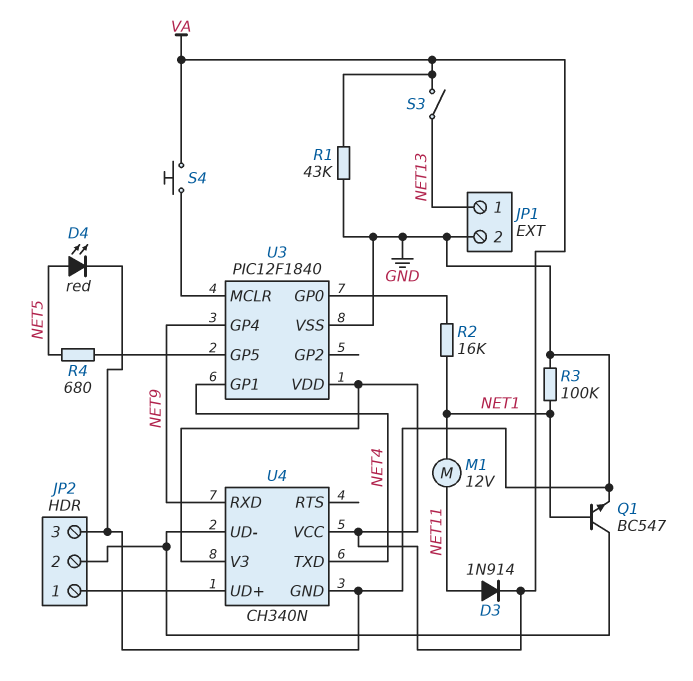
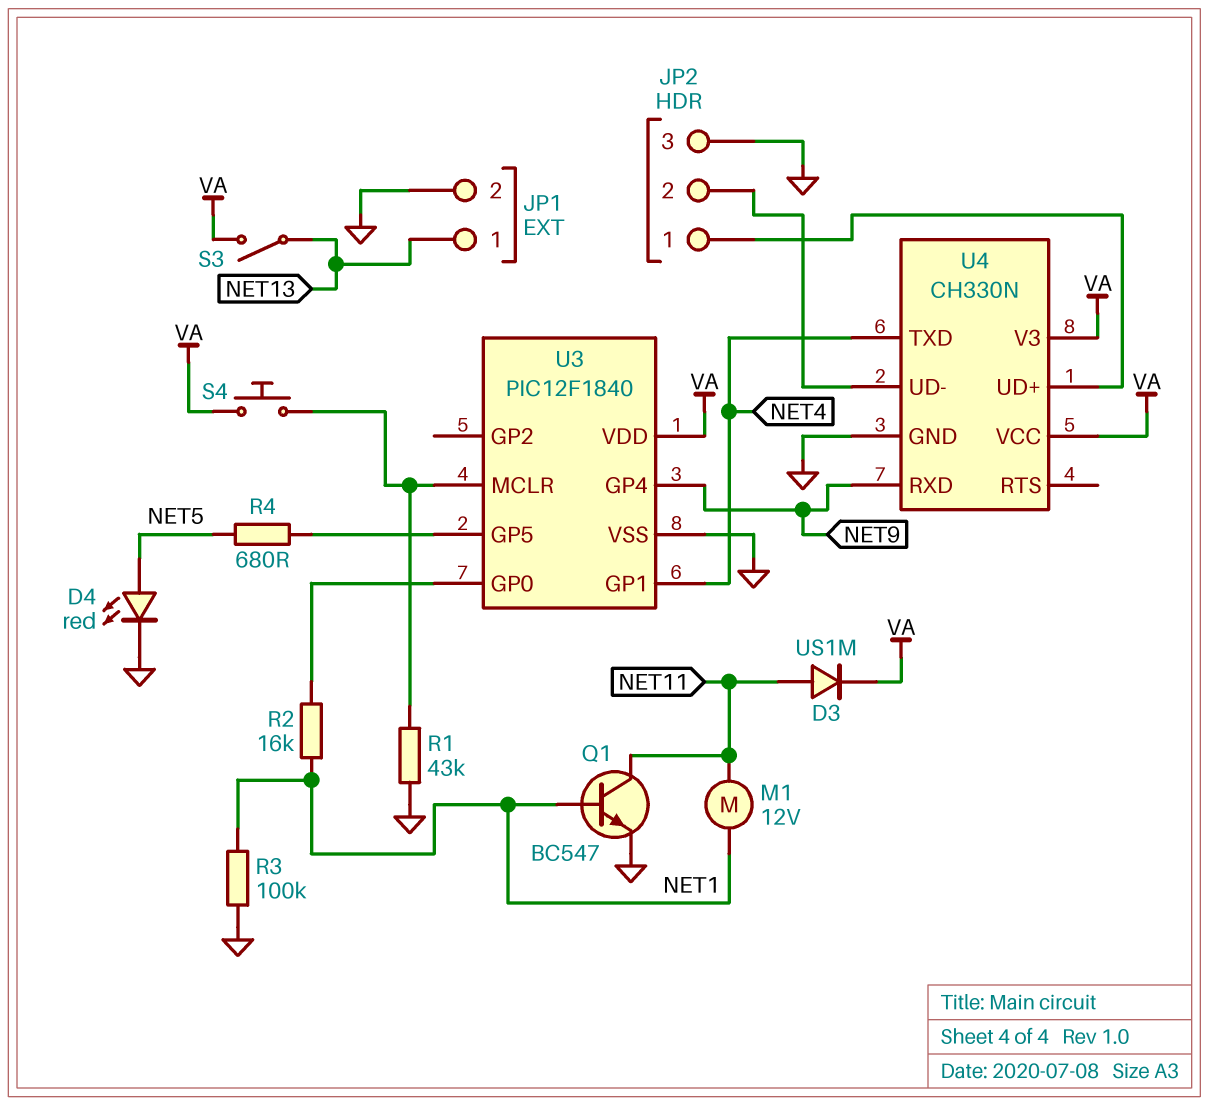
D3: diode 1N914 (A NET11, K VA) -> diode US1M (A NET11, K VA)
Q1: NPN BC547 (B NET1, C JP2/2, E GND) -> NPN BC547 (B NET1, C NET11, E GND)
R1: 43k (GND, VA) -> 43k (GND, U3/MCLR)
U4: CH340N -> CH330N

